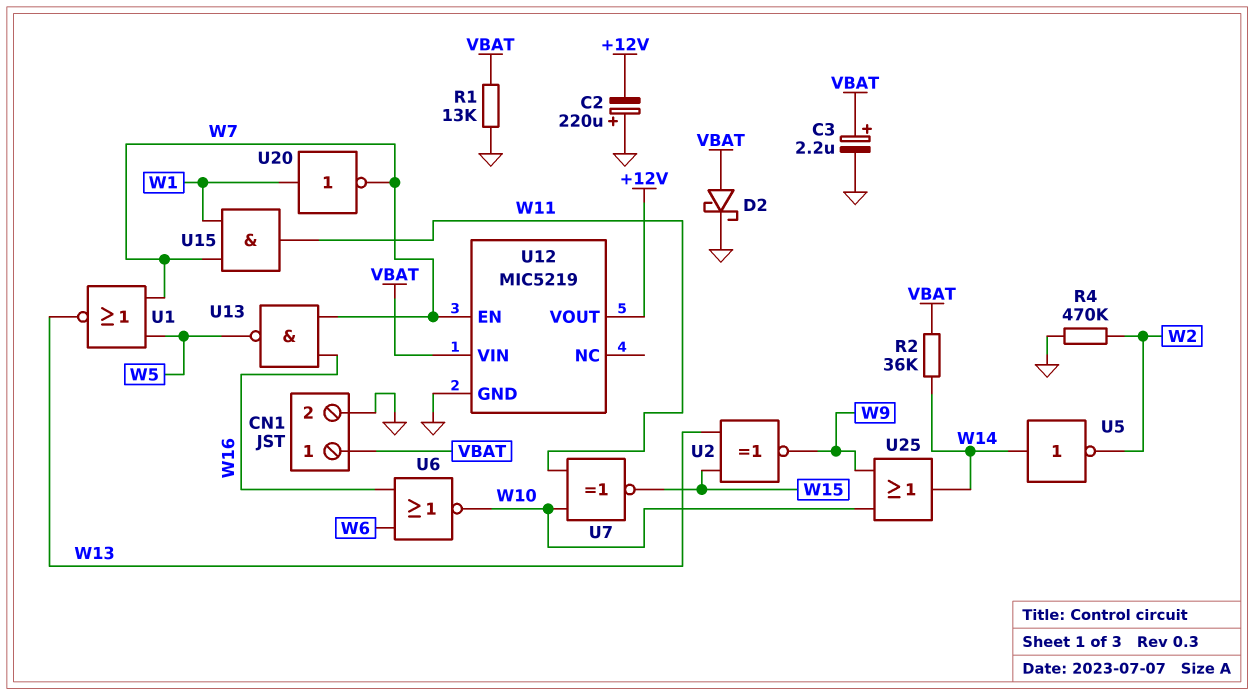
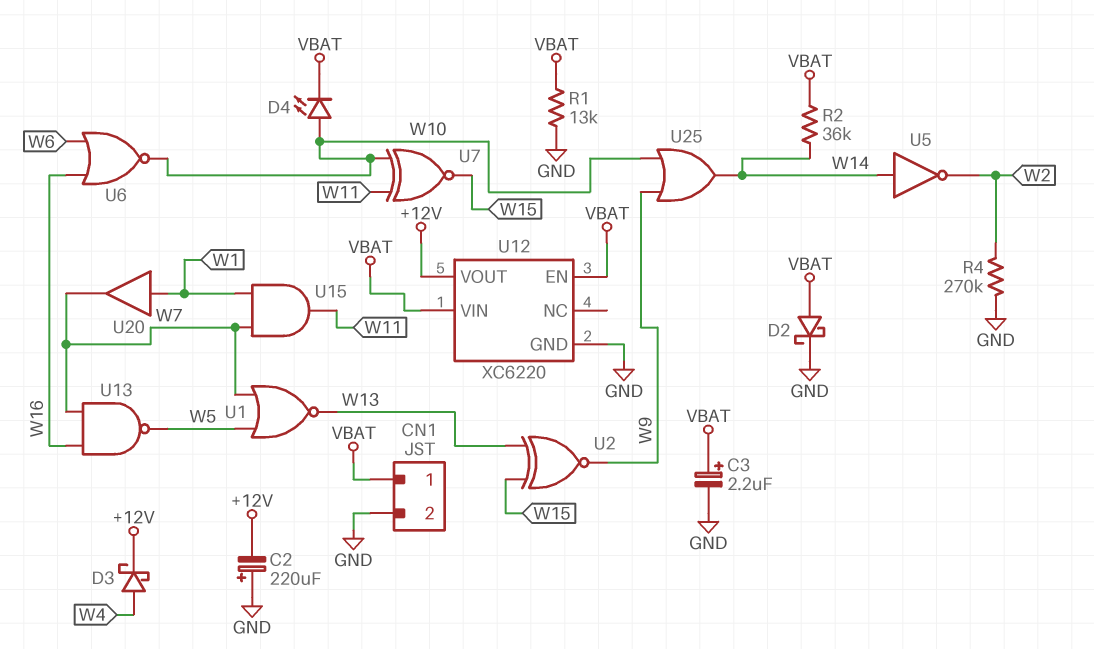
D3: none -> schottky (A W4, K +12V)
D4: none -> LED (A W10, K VBAT)
R4: 470k (GND, W2) -> 270k (GND, W2)
U12: MIC5219 -> XC6220
U12 pin EN: W7 -> VBAT
U20: NOT (in W1, out W7) -> buffer (in W1, out W7)

